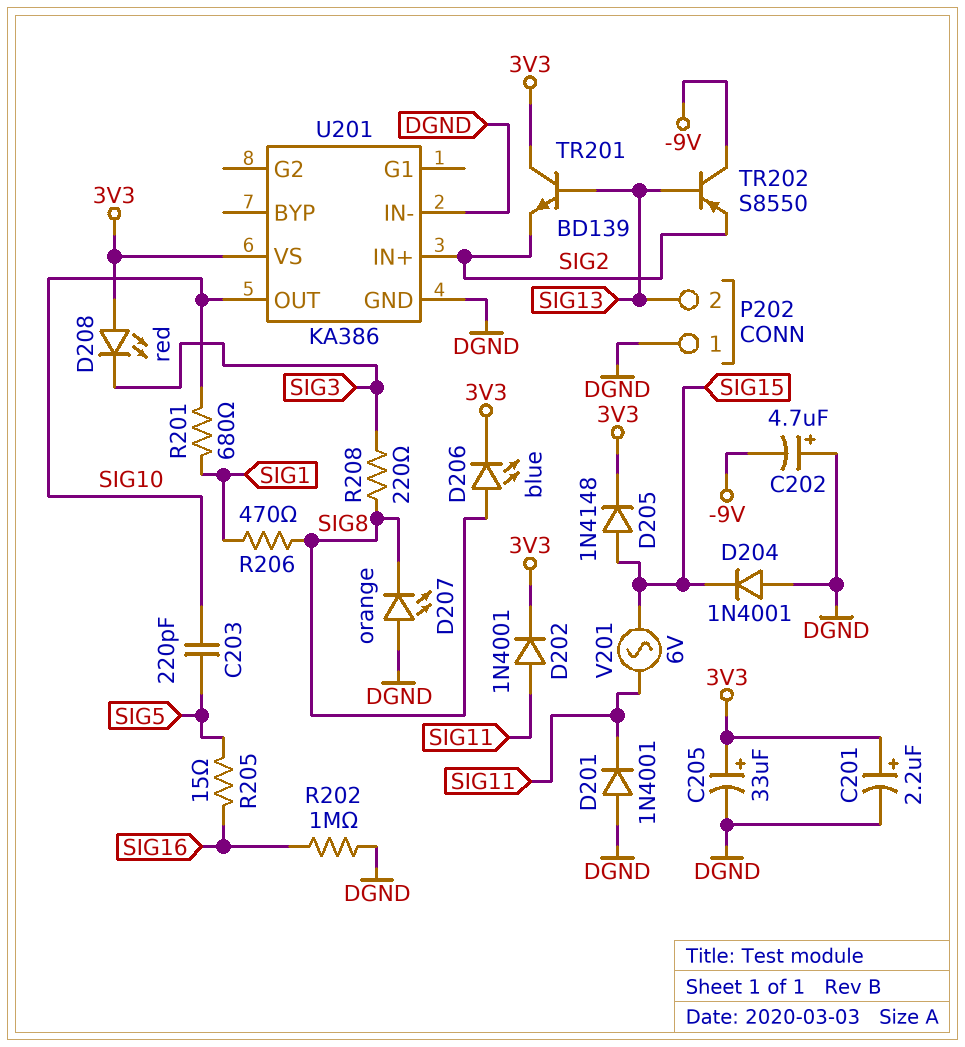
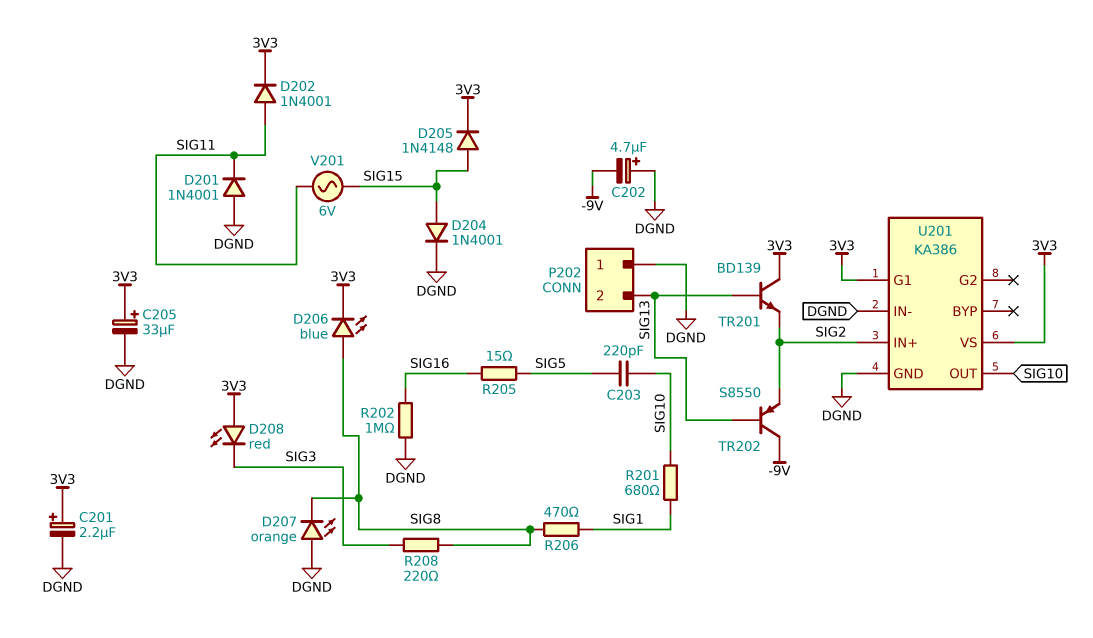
D204: diode 1N4001 (A DGND, K SIG15) -> diode 1N4001 (A SIG15, K DGND)
U201 pin G1: none -> 3V3

